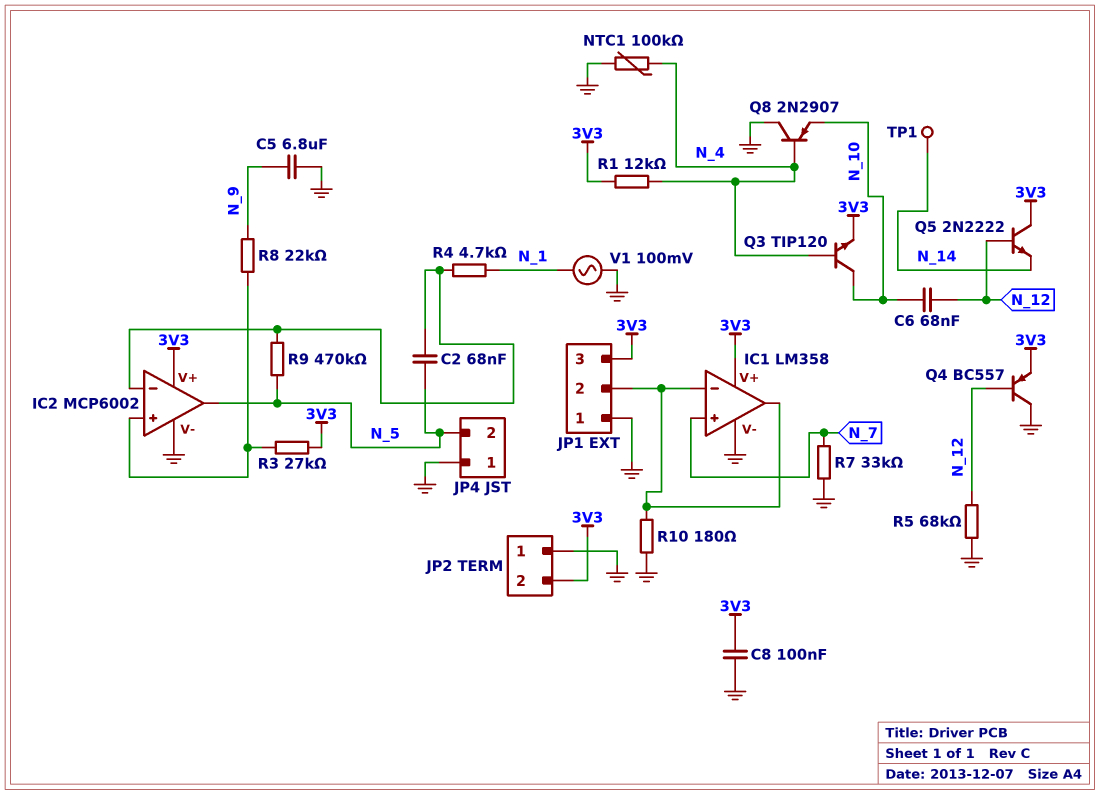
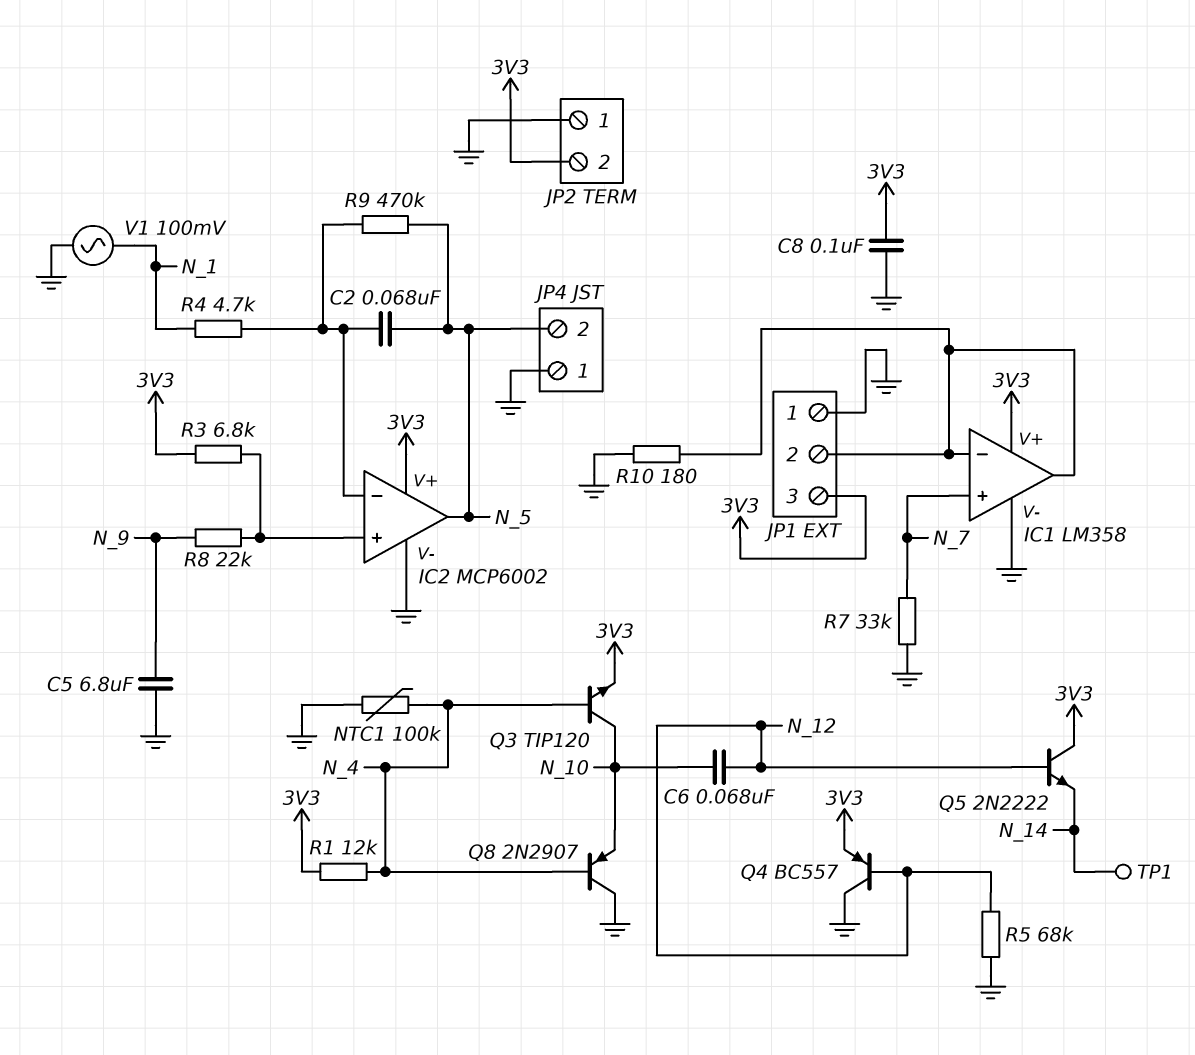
R3: 27k (3V3, IC2/in+) -> 6.8k (3V3, IC2/in+)

